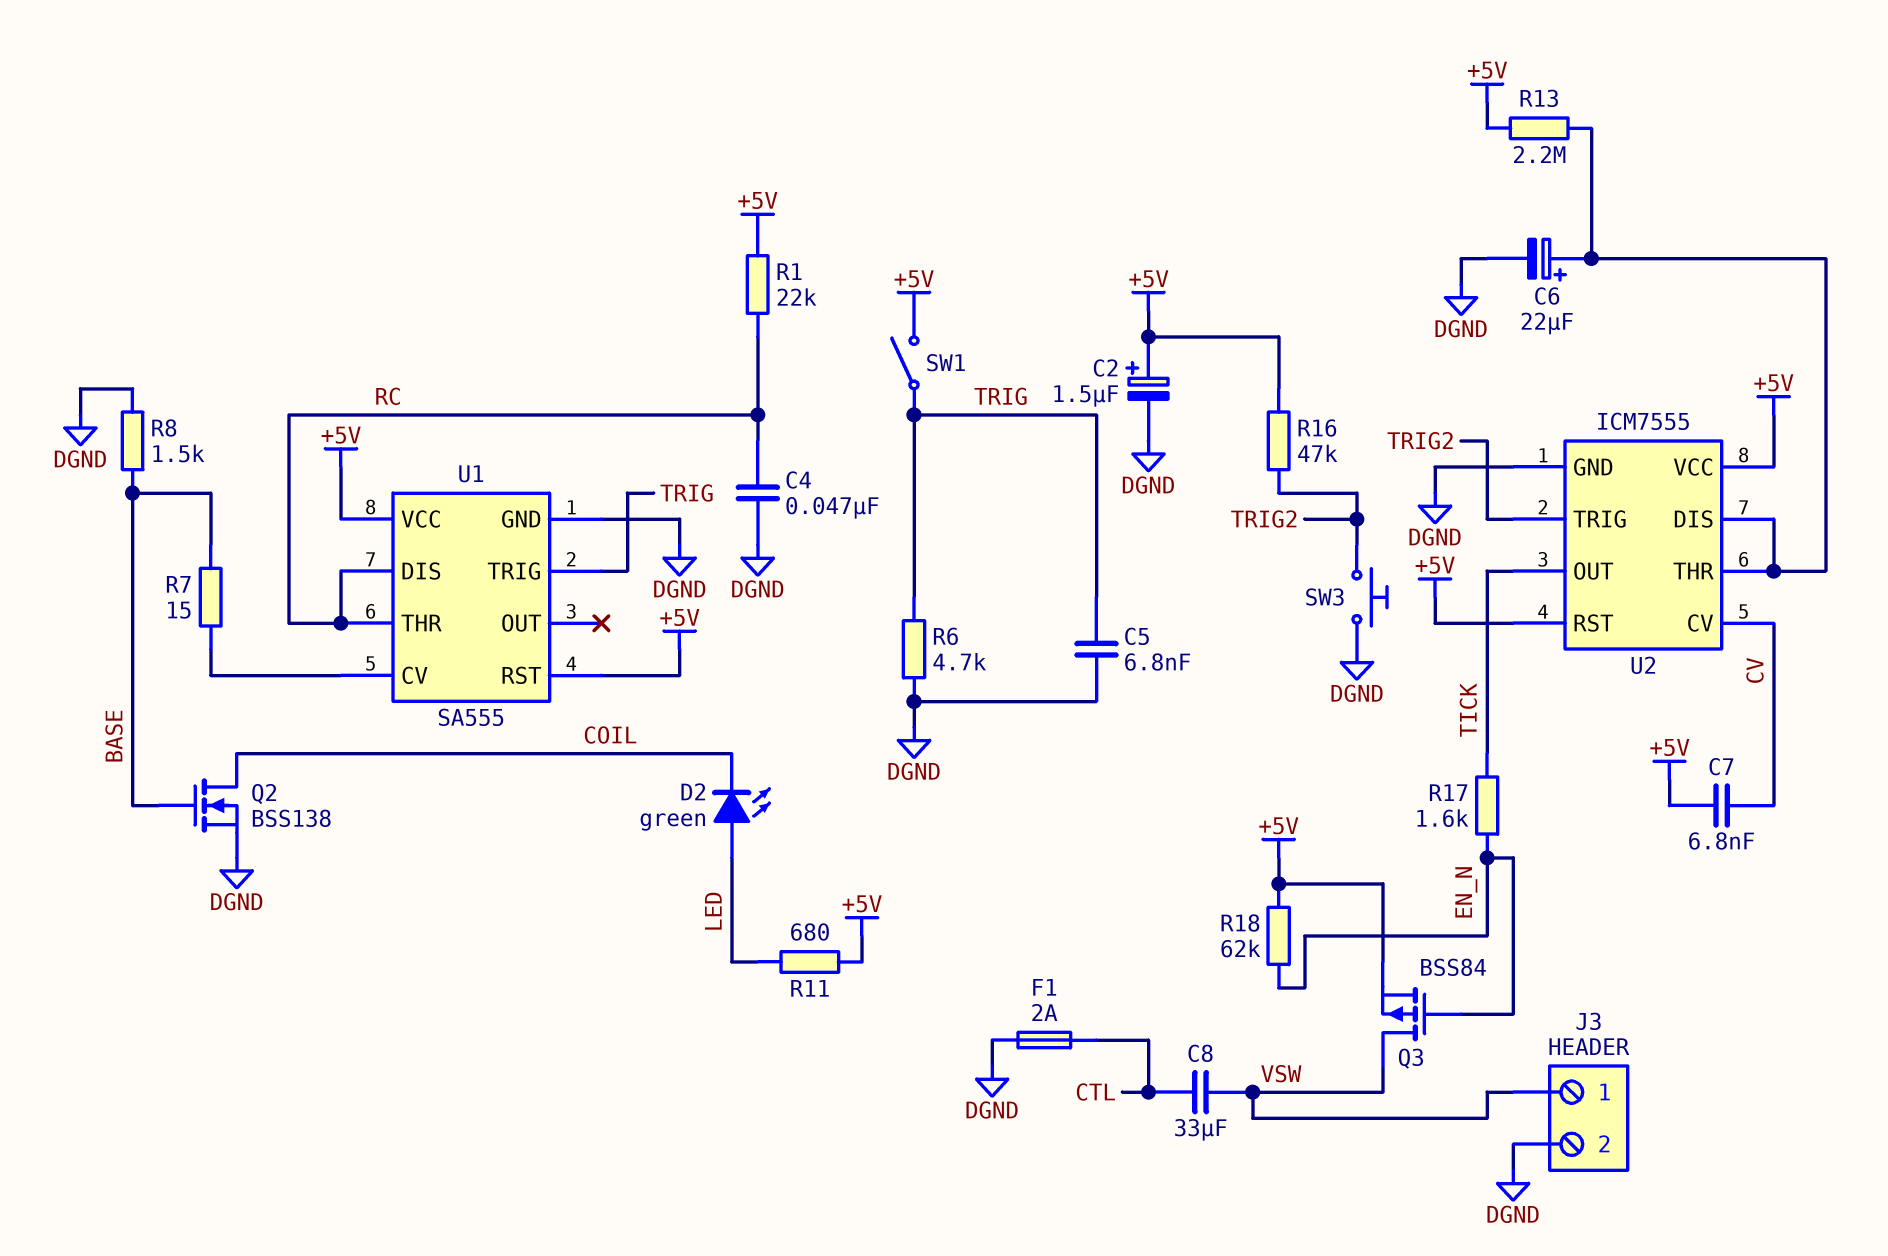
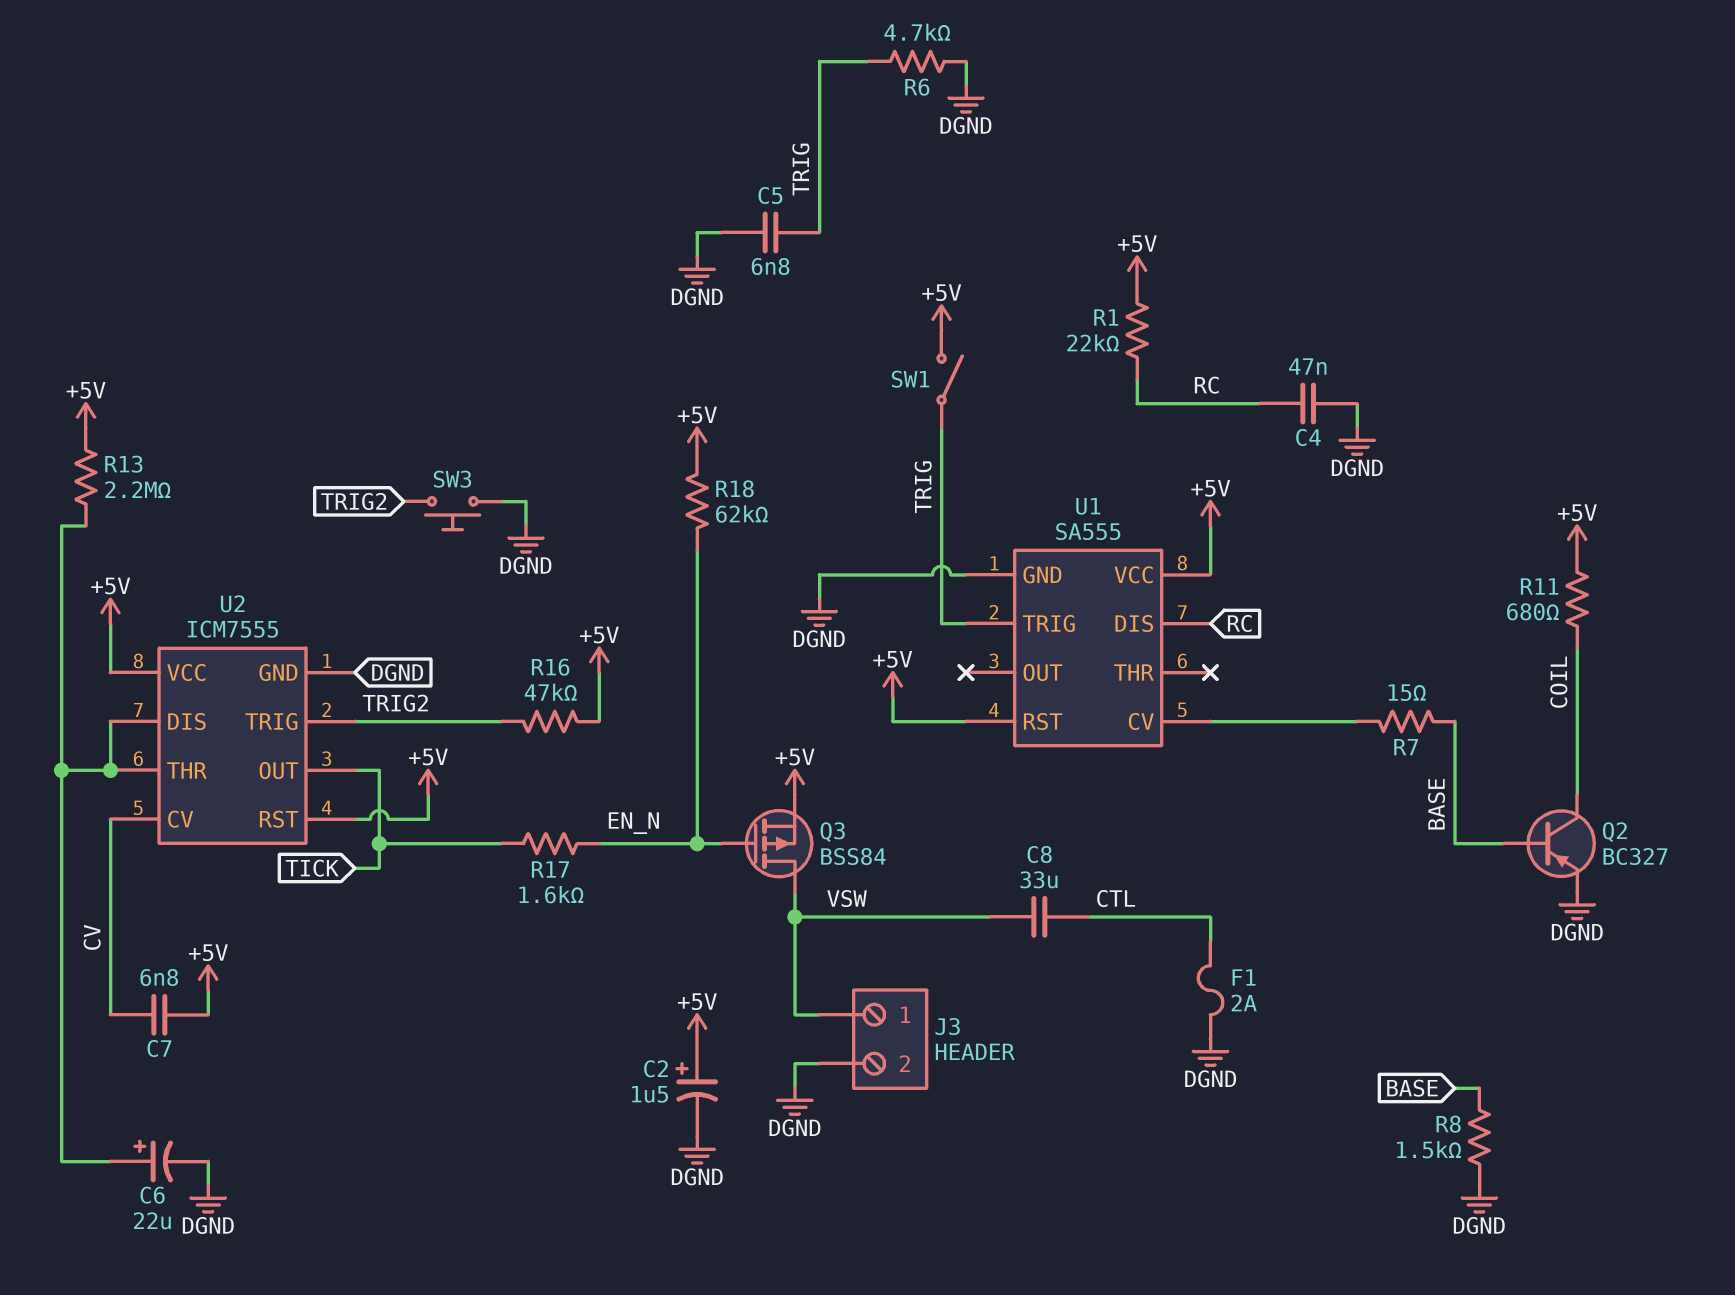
D2: LED green (A LED, K COIL) -> none
Q2: NMOS BSS138 (G BASE, D COIL, S DGND) -> PNP BC327 (B BASE, C COIL, E DGND)
R11: 680 (+5V, LED) -> 680 (+5V, COIL)
U1 pin THR: RC -> none

